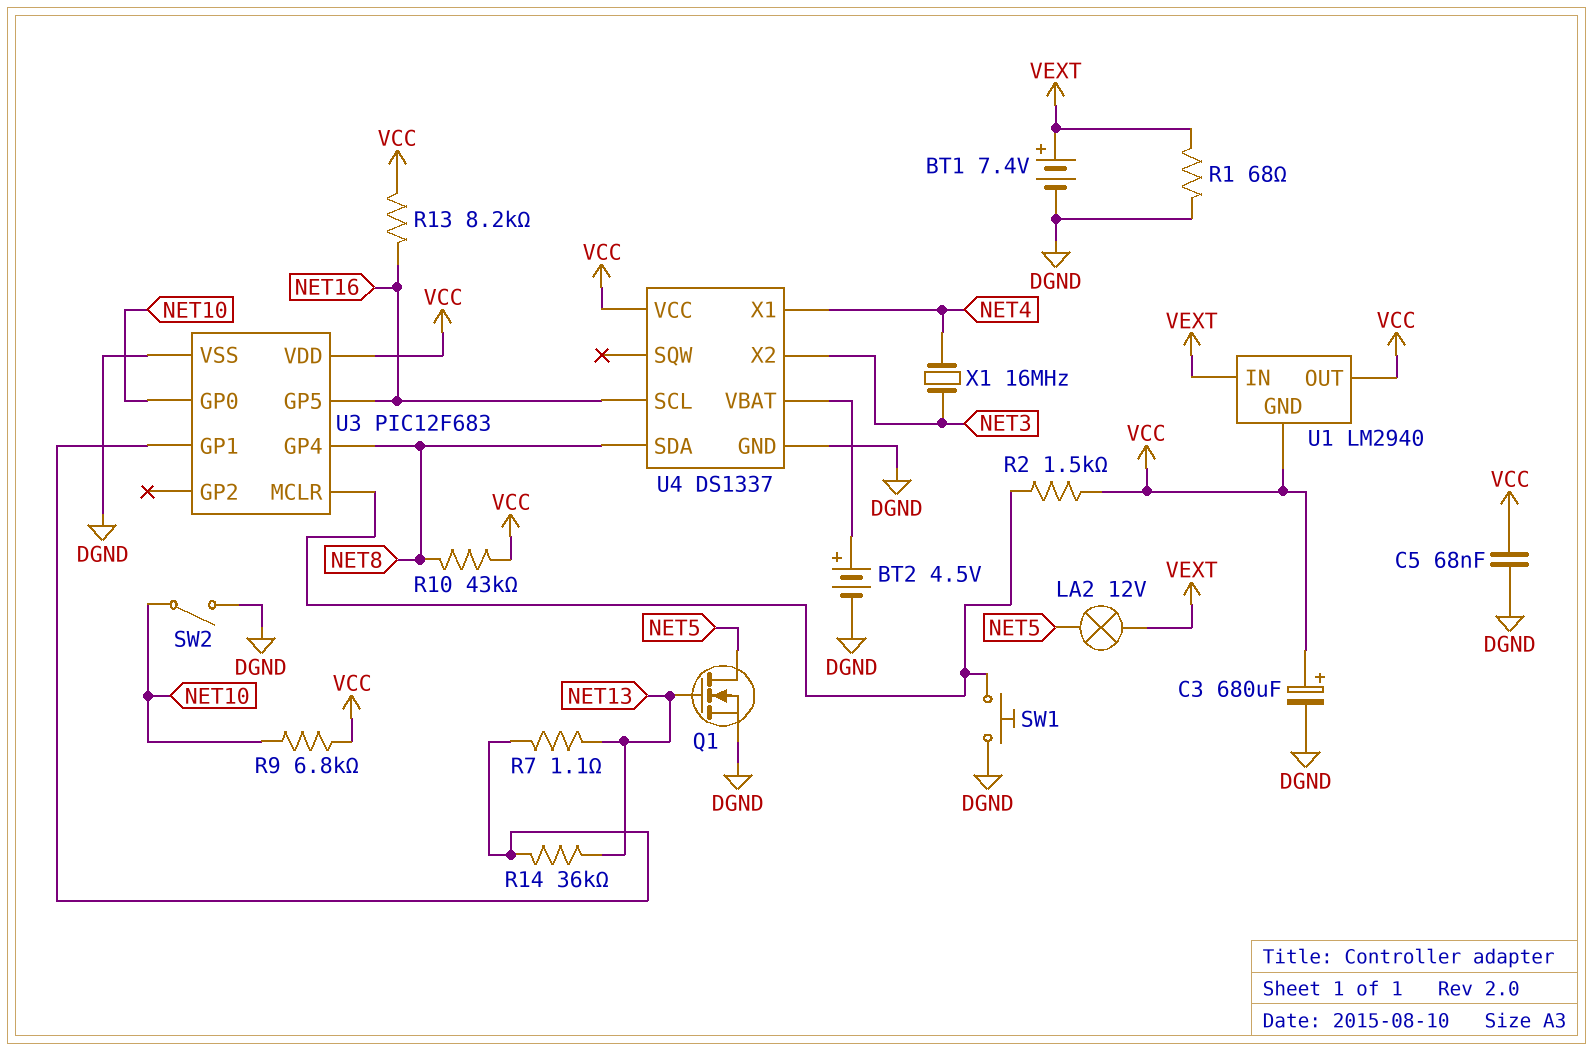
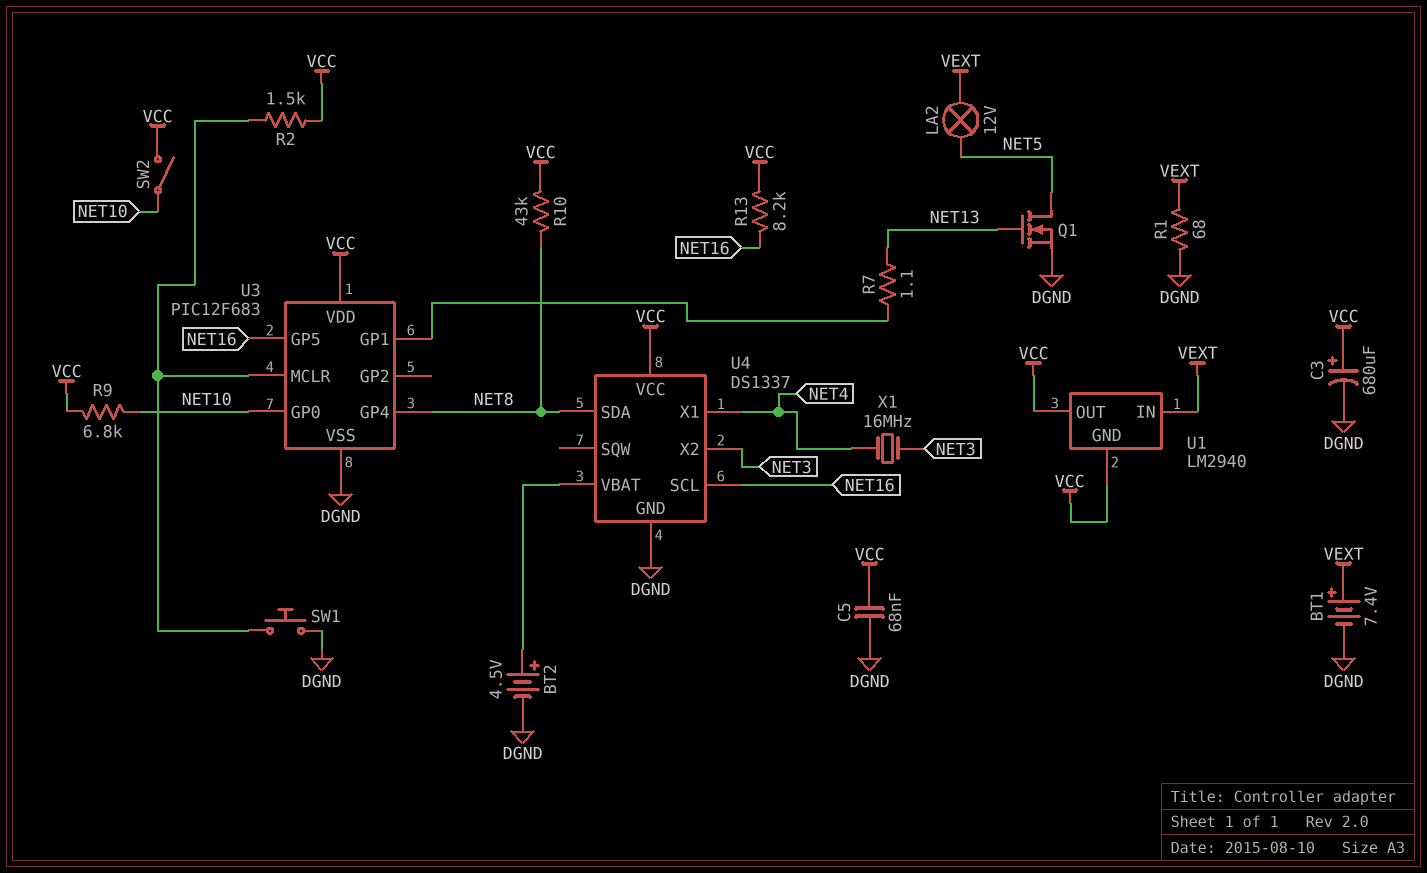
R14: 36k (NET13, U3/GP1) -> none
SW2: switch (DGND, NET10) -> switch (NET10, VCC)

